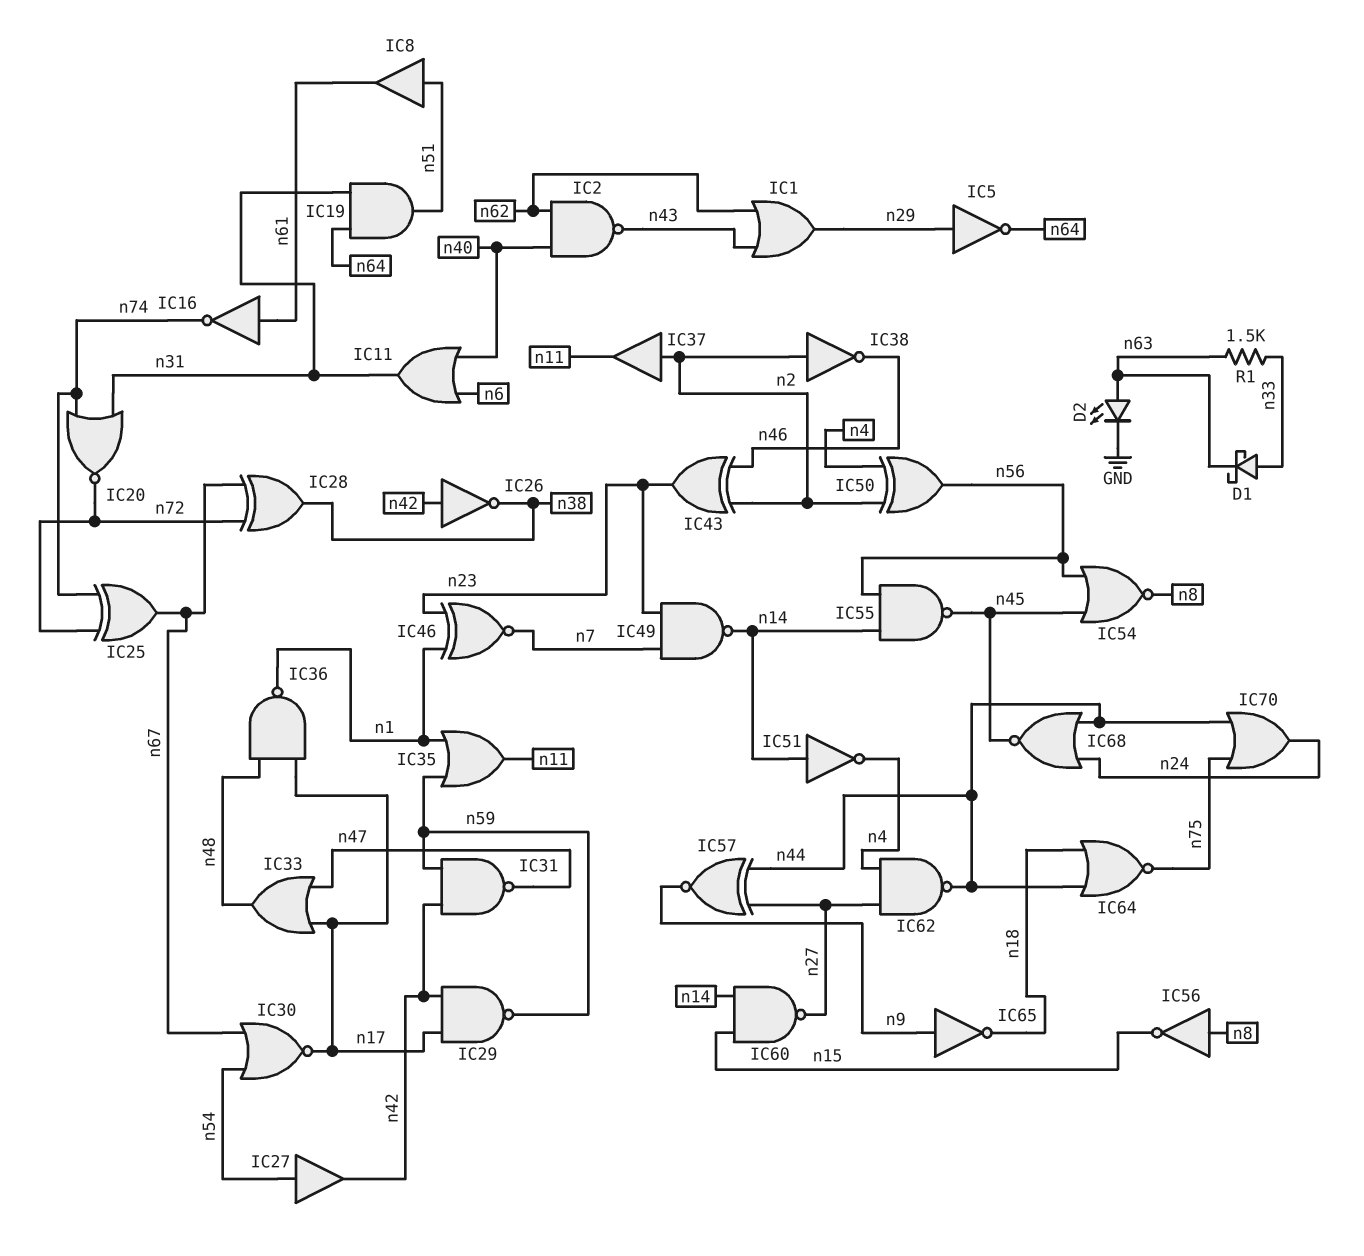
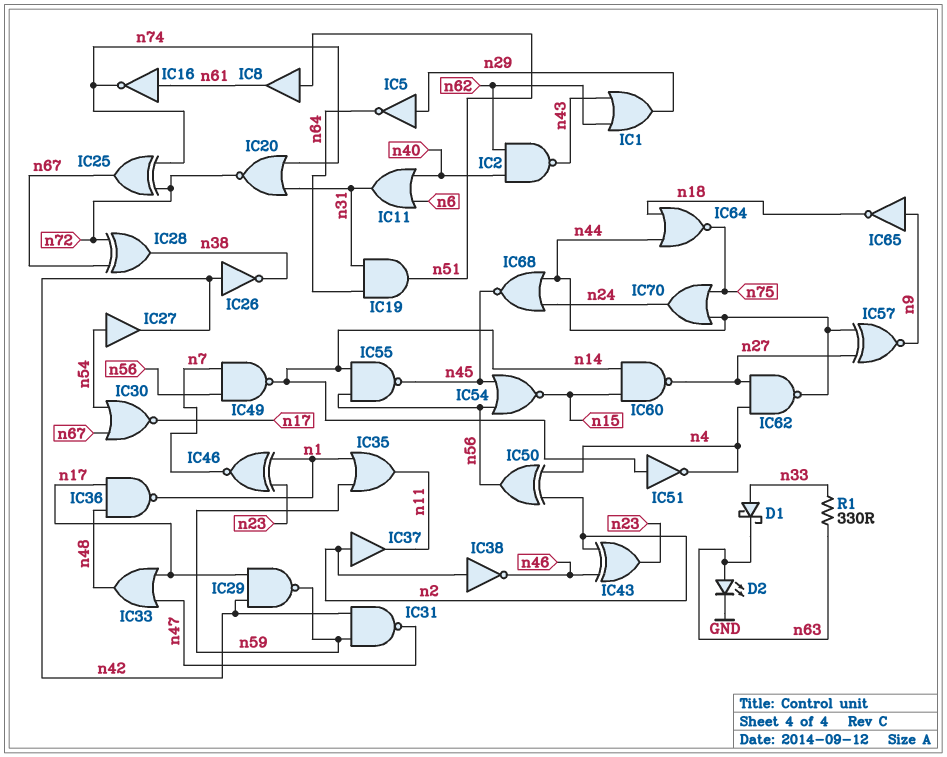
IC49: NAND (in n7, in n23, out n14) -> NAND (in n7, in n56, out n14)
IC54: NOR (in n45, in n56, out n8) -> NOR (in n45, in n56, out n15)
IC56: NOT (in n8, out n15) -> none
R1: 1.5k (n33, n63) -> 330 (n33, n63)

